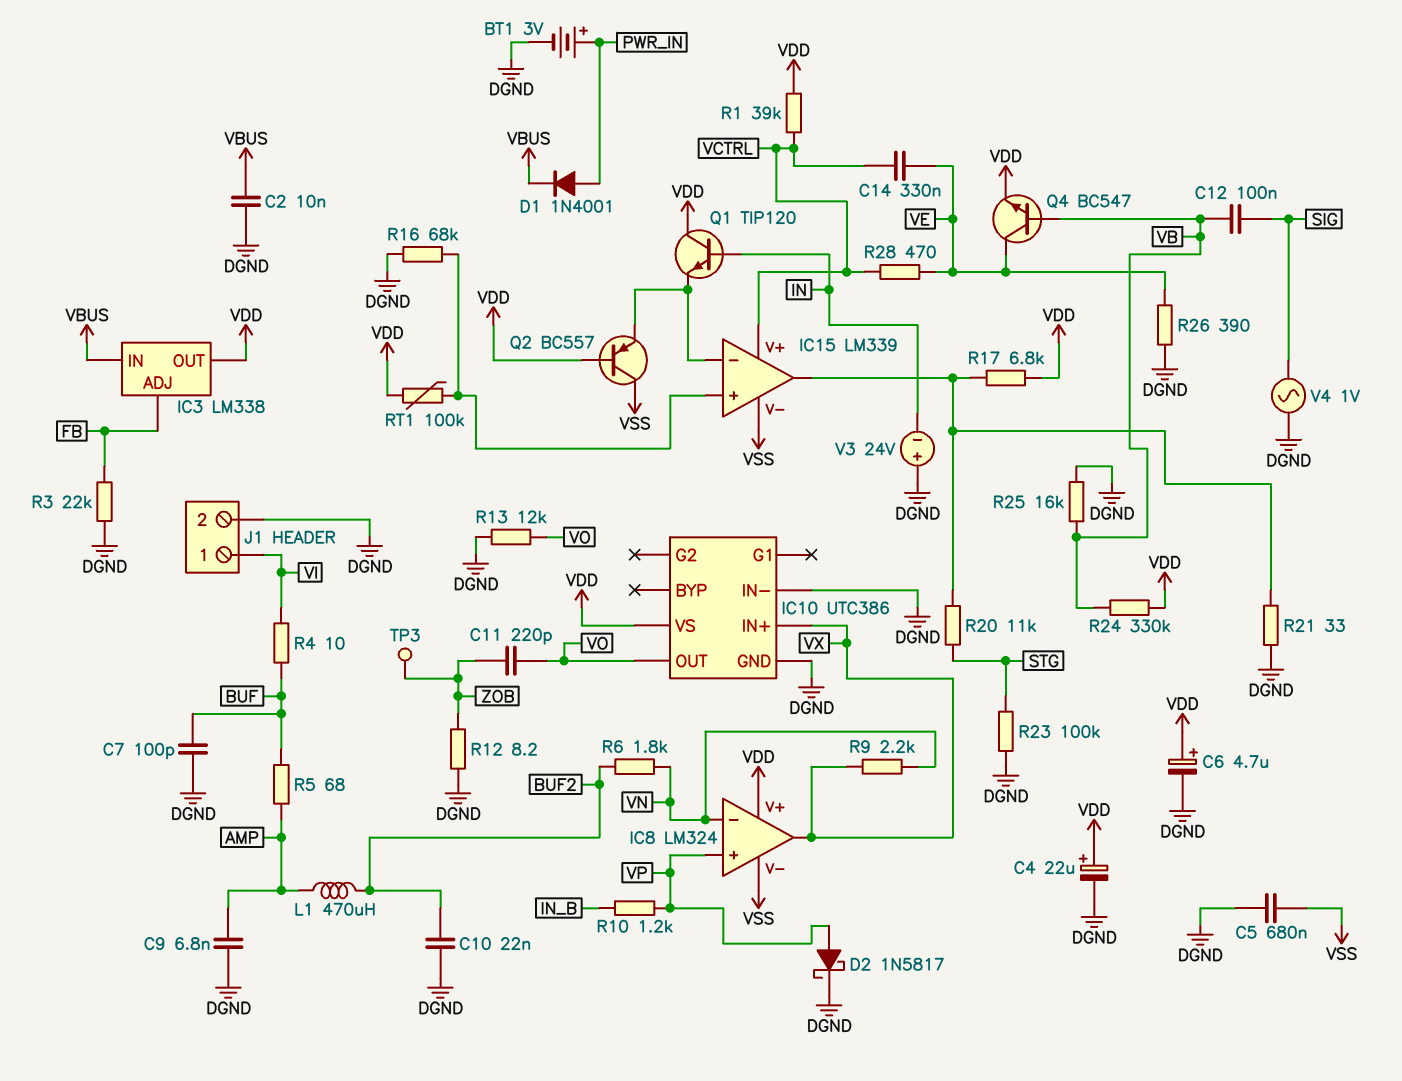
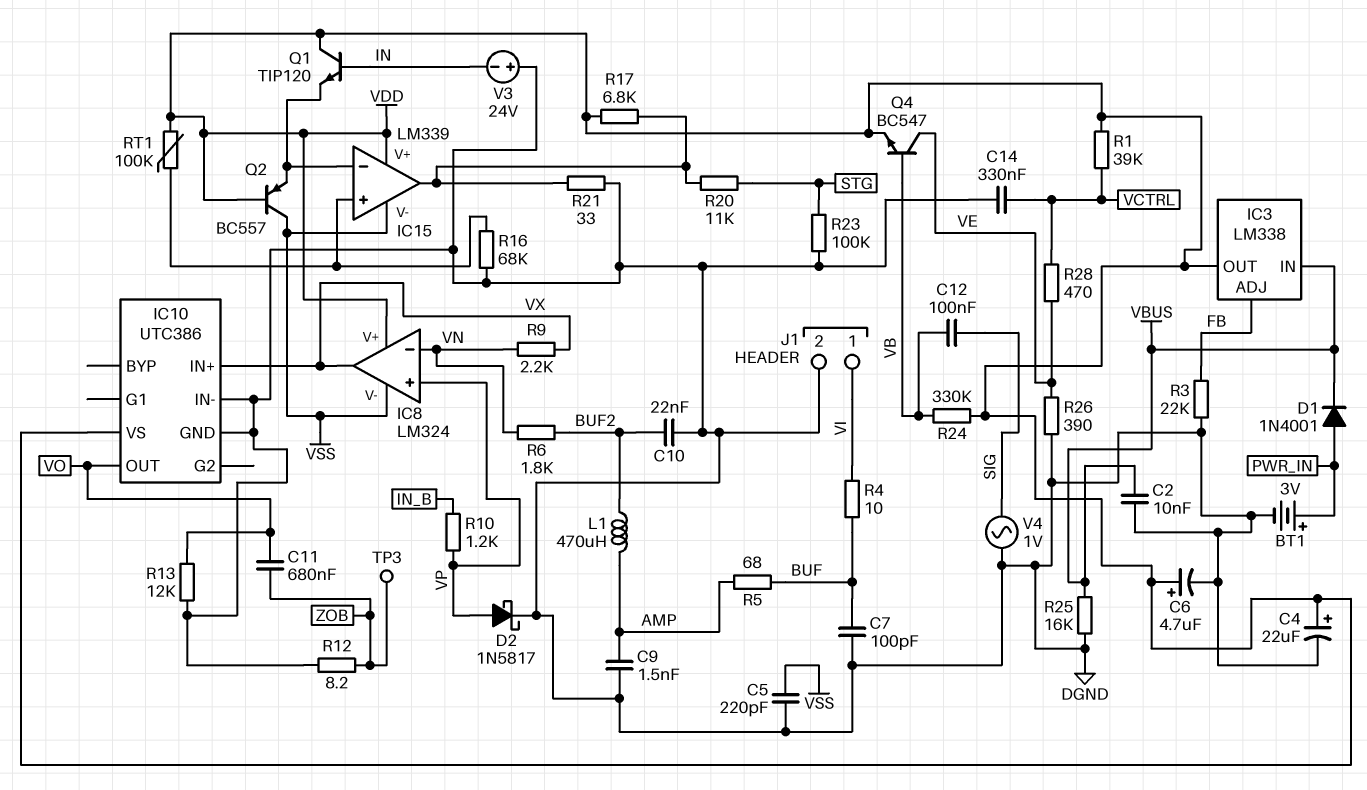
C5: 680nF (DGND, VSS) -> 220pF (DGND, VSS)
C9: 6.8nF (AMP, DGND) -> 1.5nF (AMP, DGND)
C11: 220pF (VO, ZOB) -> 680nF (VO, ZOB)
C14: 330nF (VCTRL, VE) -> 330nF (DGND, VCTRL)
IC15 pin V+: VCTRL -> VDD
R25: 16k (DGND, VB) -> 16k (DGND, VBUS)

